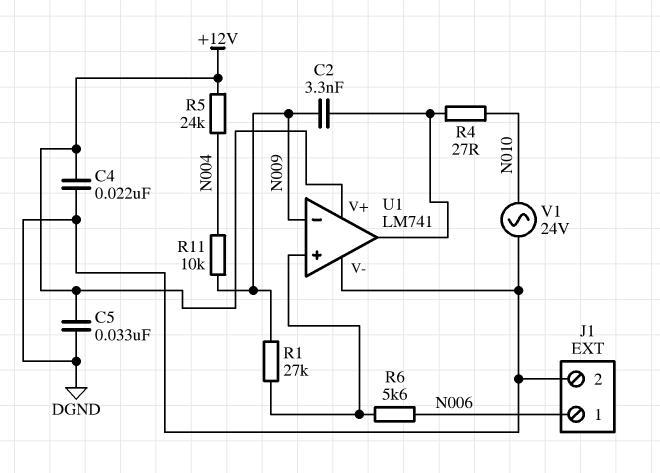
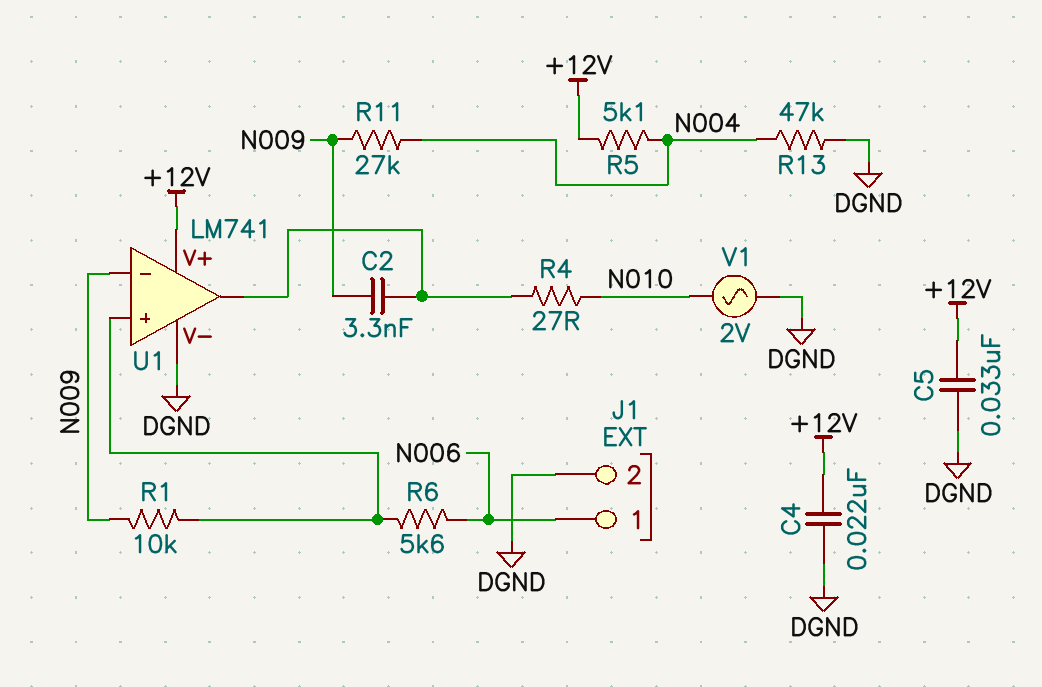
R1: 27k (N009, U1/in+) -> 10k (N009, U1/in+)
R5: 24k (+12V, N004) -> 5.1k (+12V, N004)
R11: 10k (N004, N009) -> 27k (N004, N009)
R13: none -> 47k (DGND, N004)
V1: AC 24V (DGND, N010) -> AC 2V (DGND, N010)

